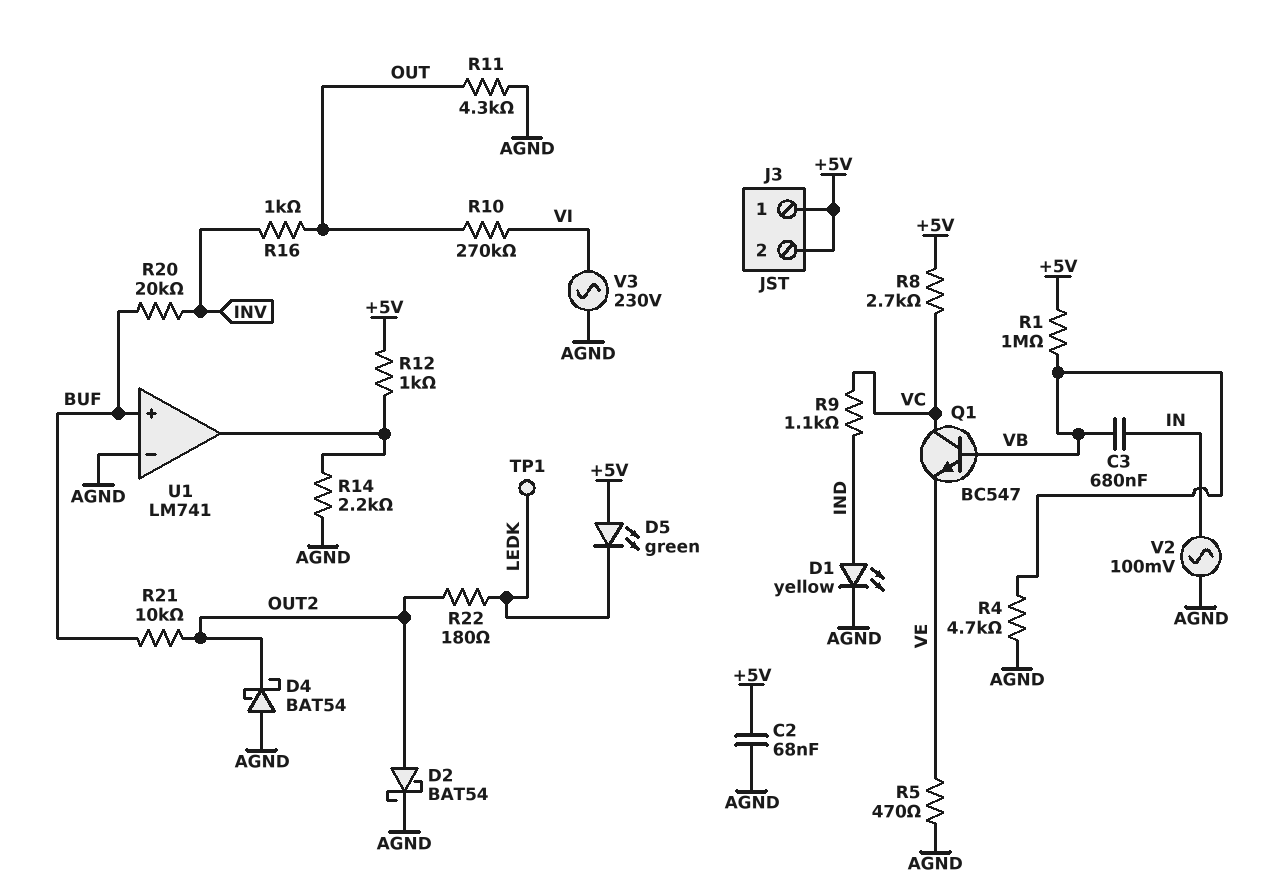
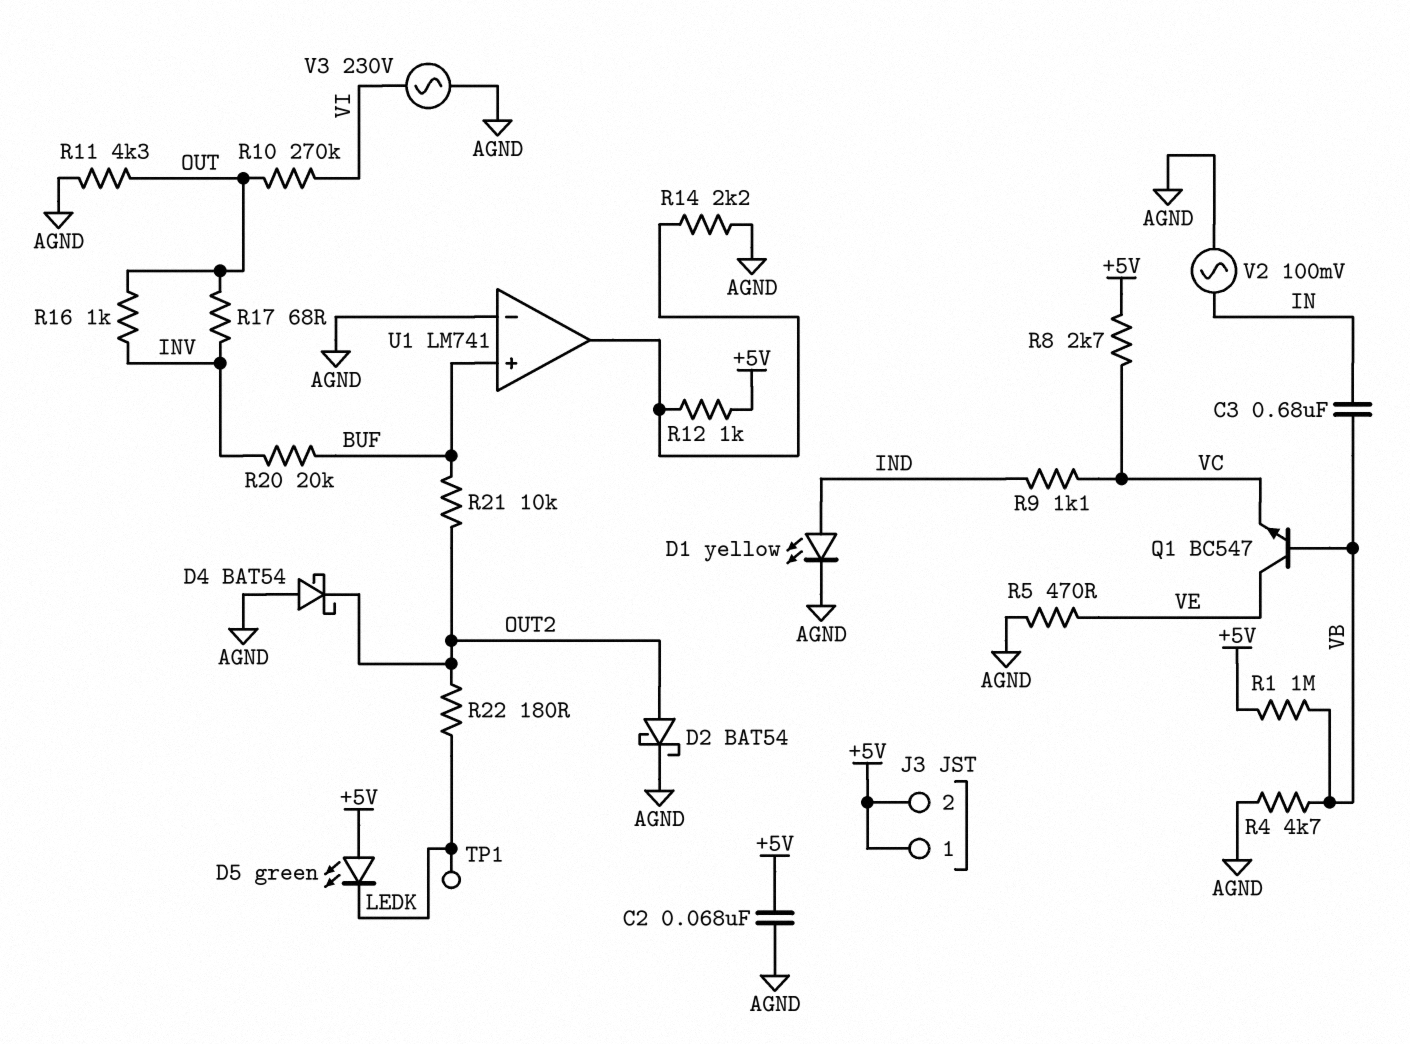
Q1: NPN BC547 (B VB, C VC, E VE) -> NPN BC547 (B VB, C VE, E VC)
R17: none -> 68 (INV, OUT)

